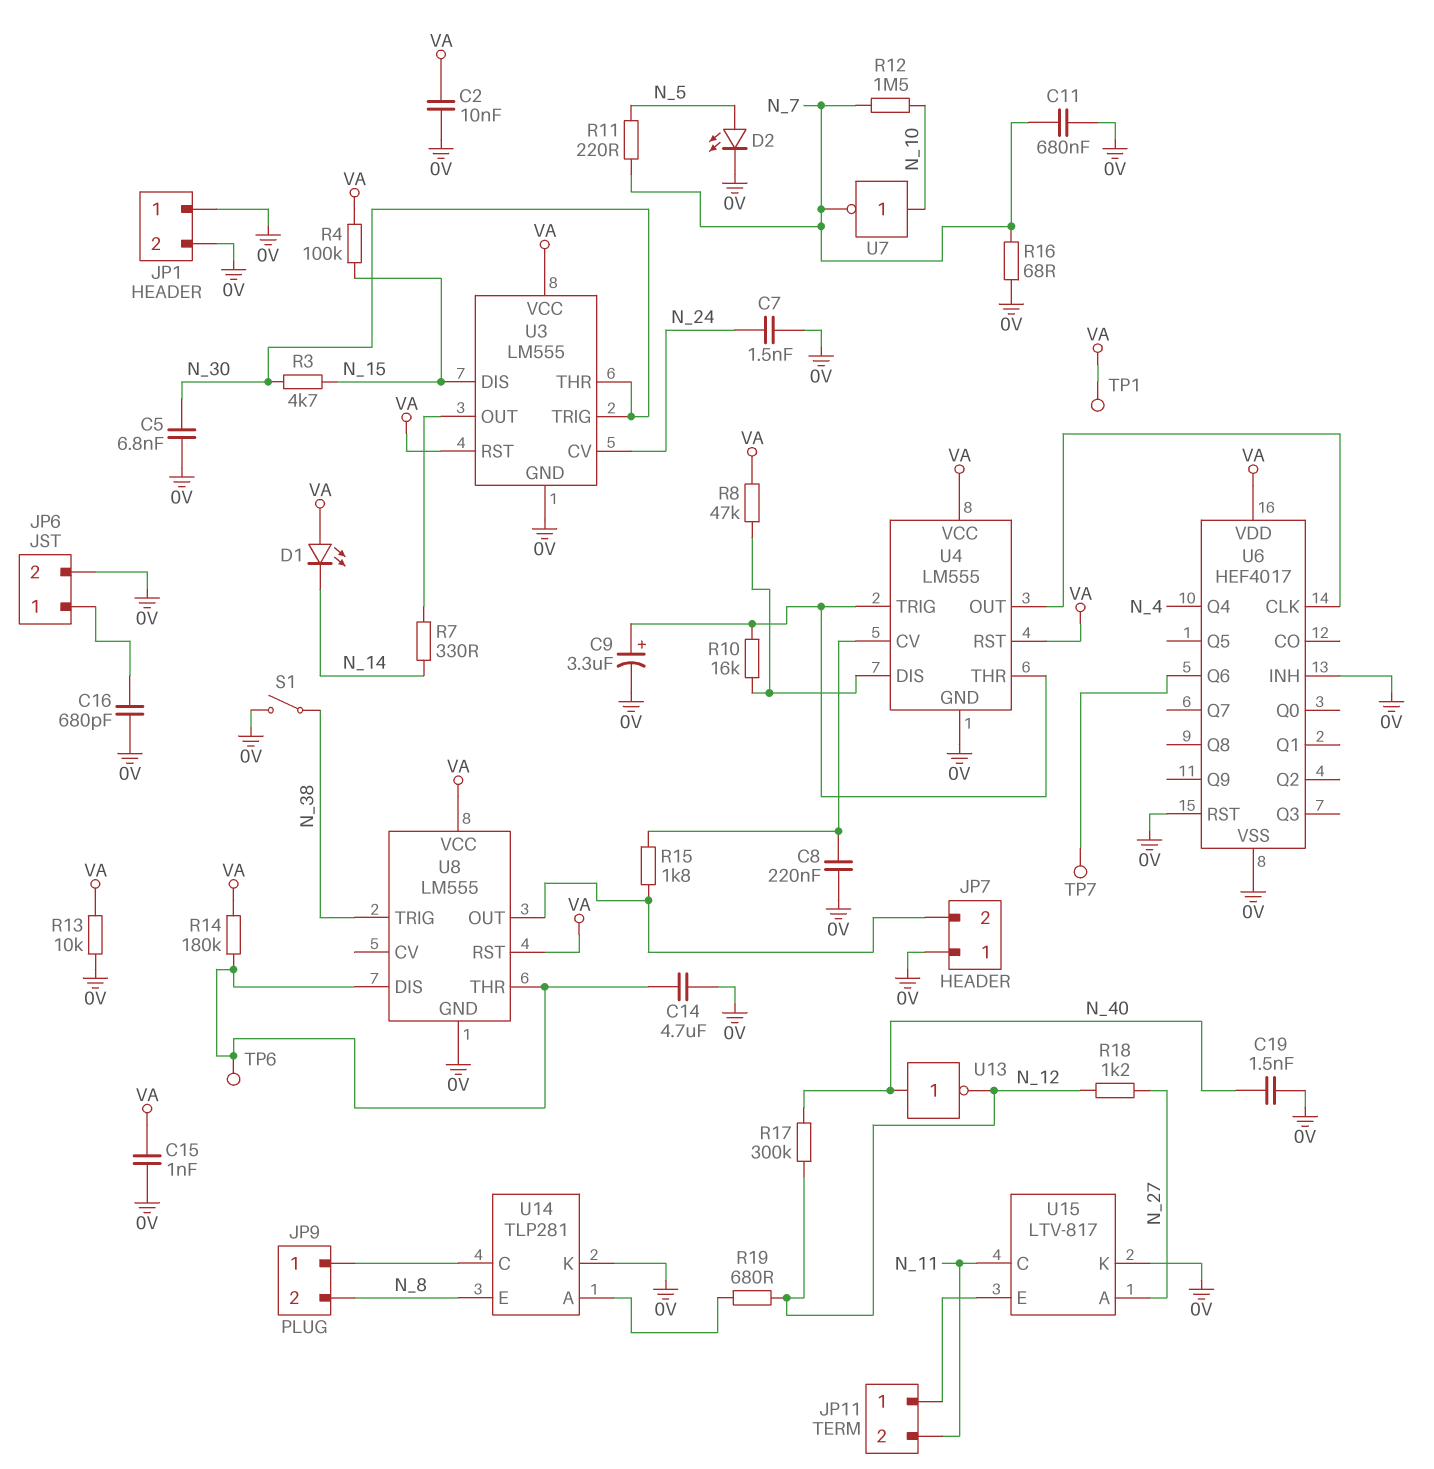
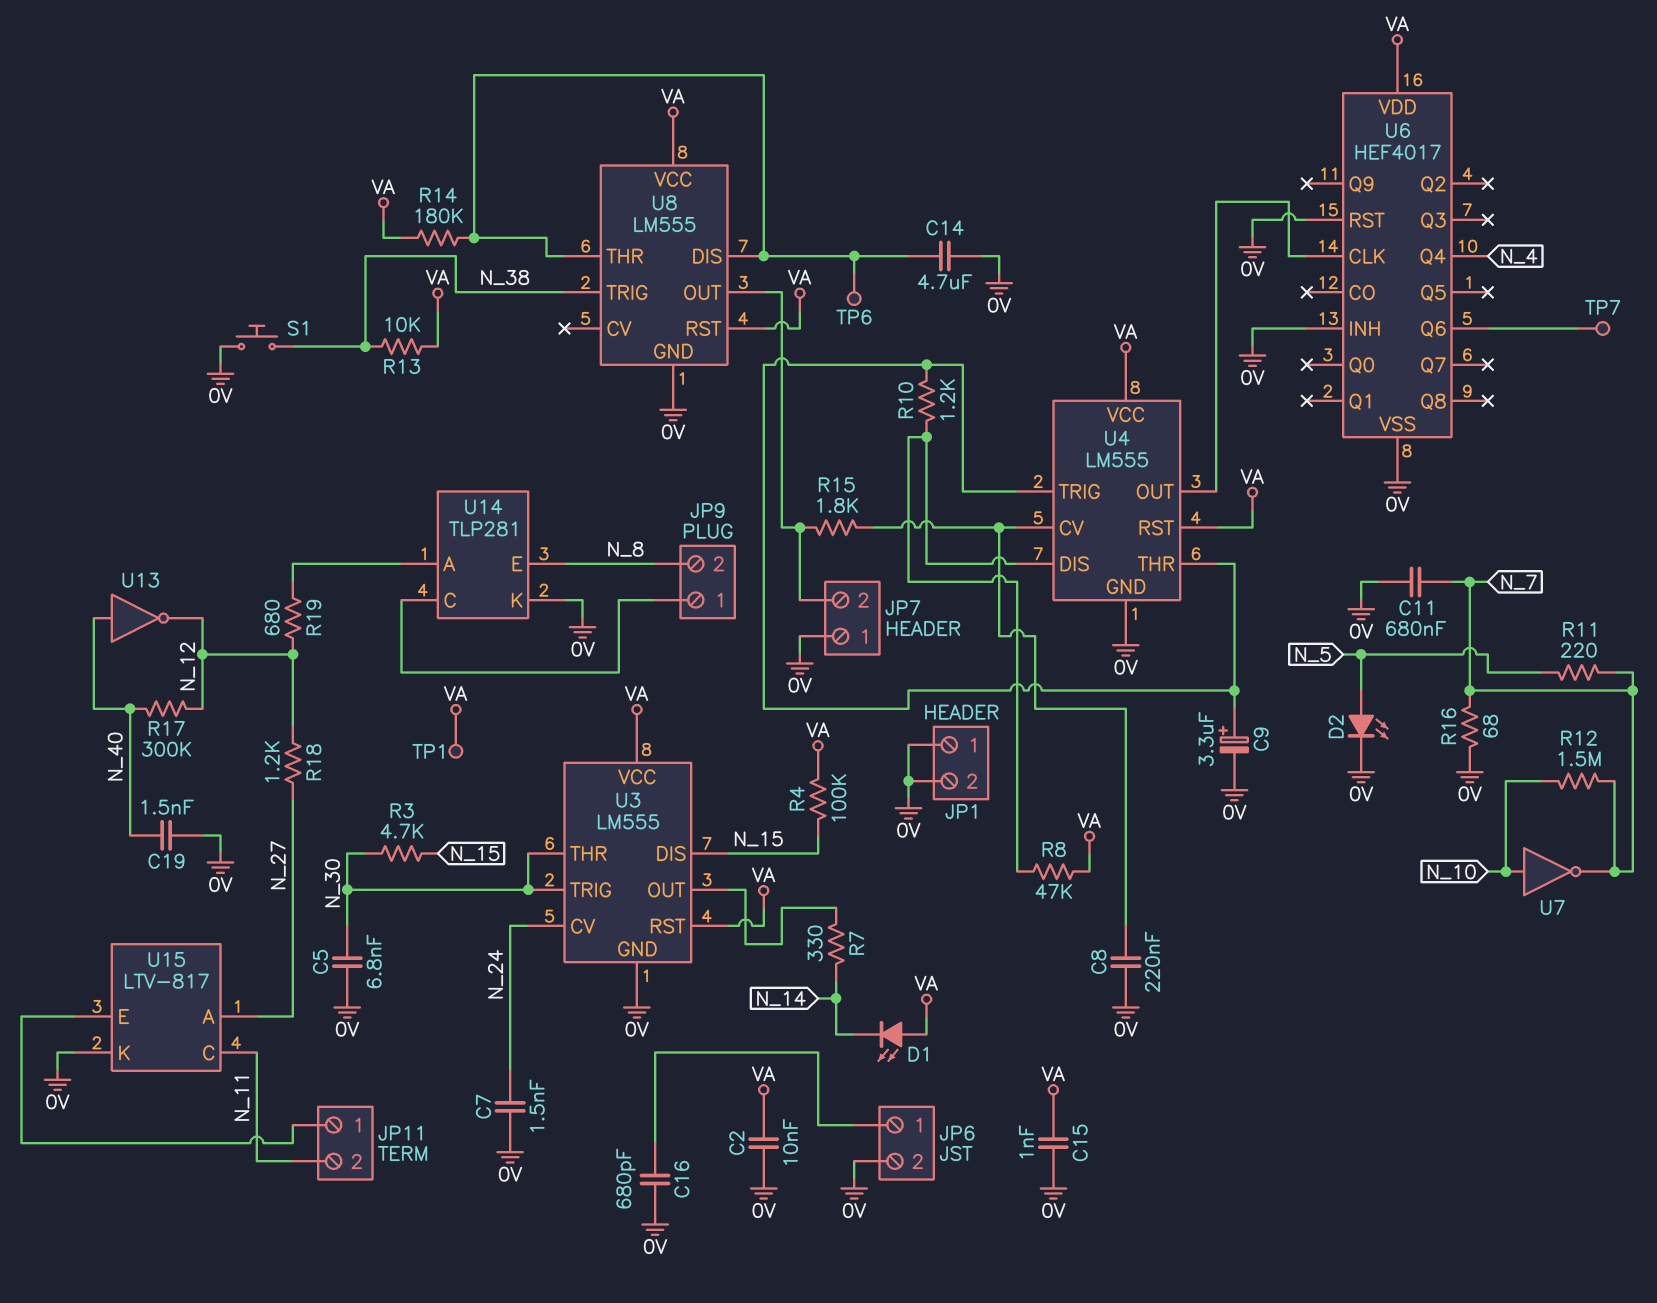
R10: 16k (U4/DIS, U4/THR) -> 1.2k (U4/DIS, U4/THR)
R13: 10k (0V, VA) -> 10k (N_38, VA)
S1: switch (0V, N_38) -> button (0V, N_38)

